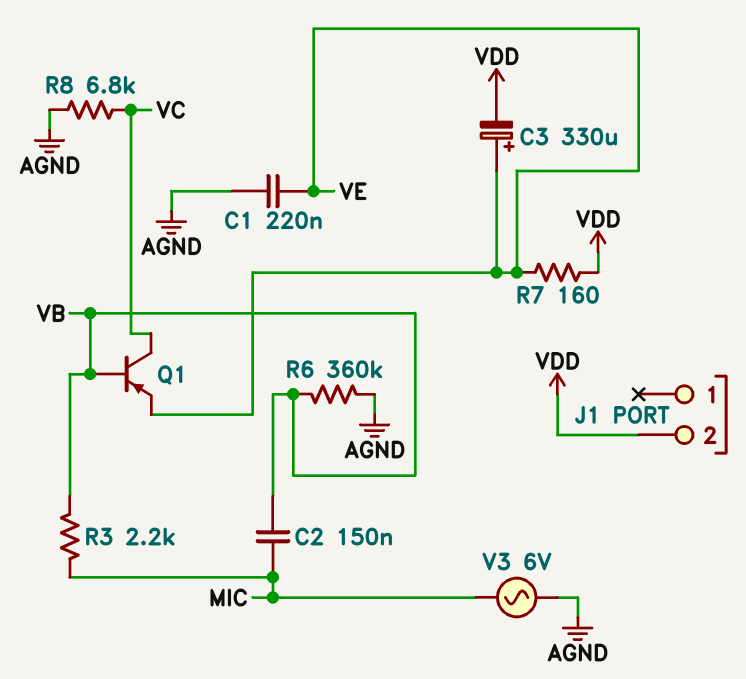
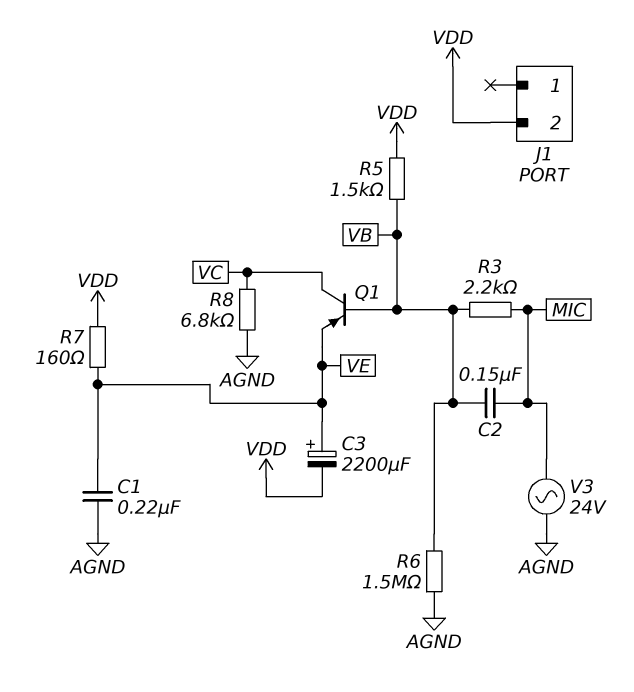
C3: 330uF (plus VE, minus VDD) -> 2200uF (plus VE, minus VDD)
R5: none -> 1.5k (VB, VDD)
R6: 360k (AGND, VB) -> 1.5M (AGND, VB)
V3: AC 6V (AGND, MIC) -> AC 24V (AGND, MIC)

